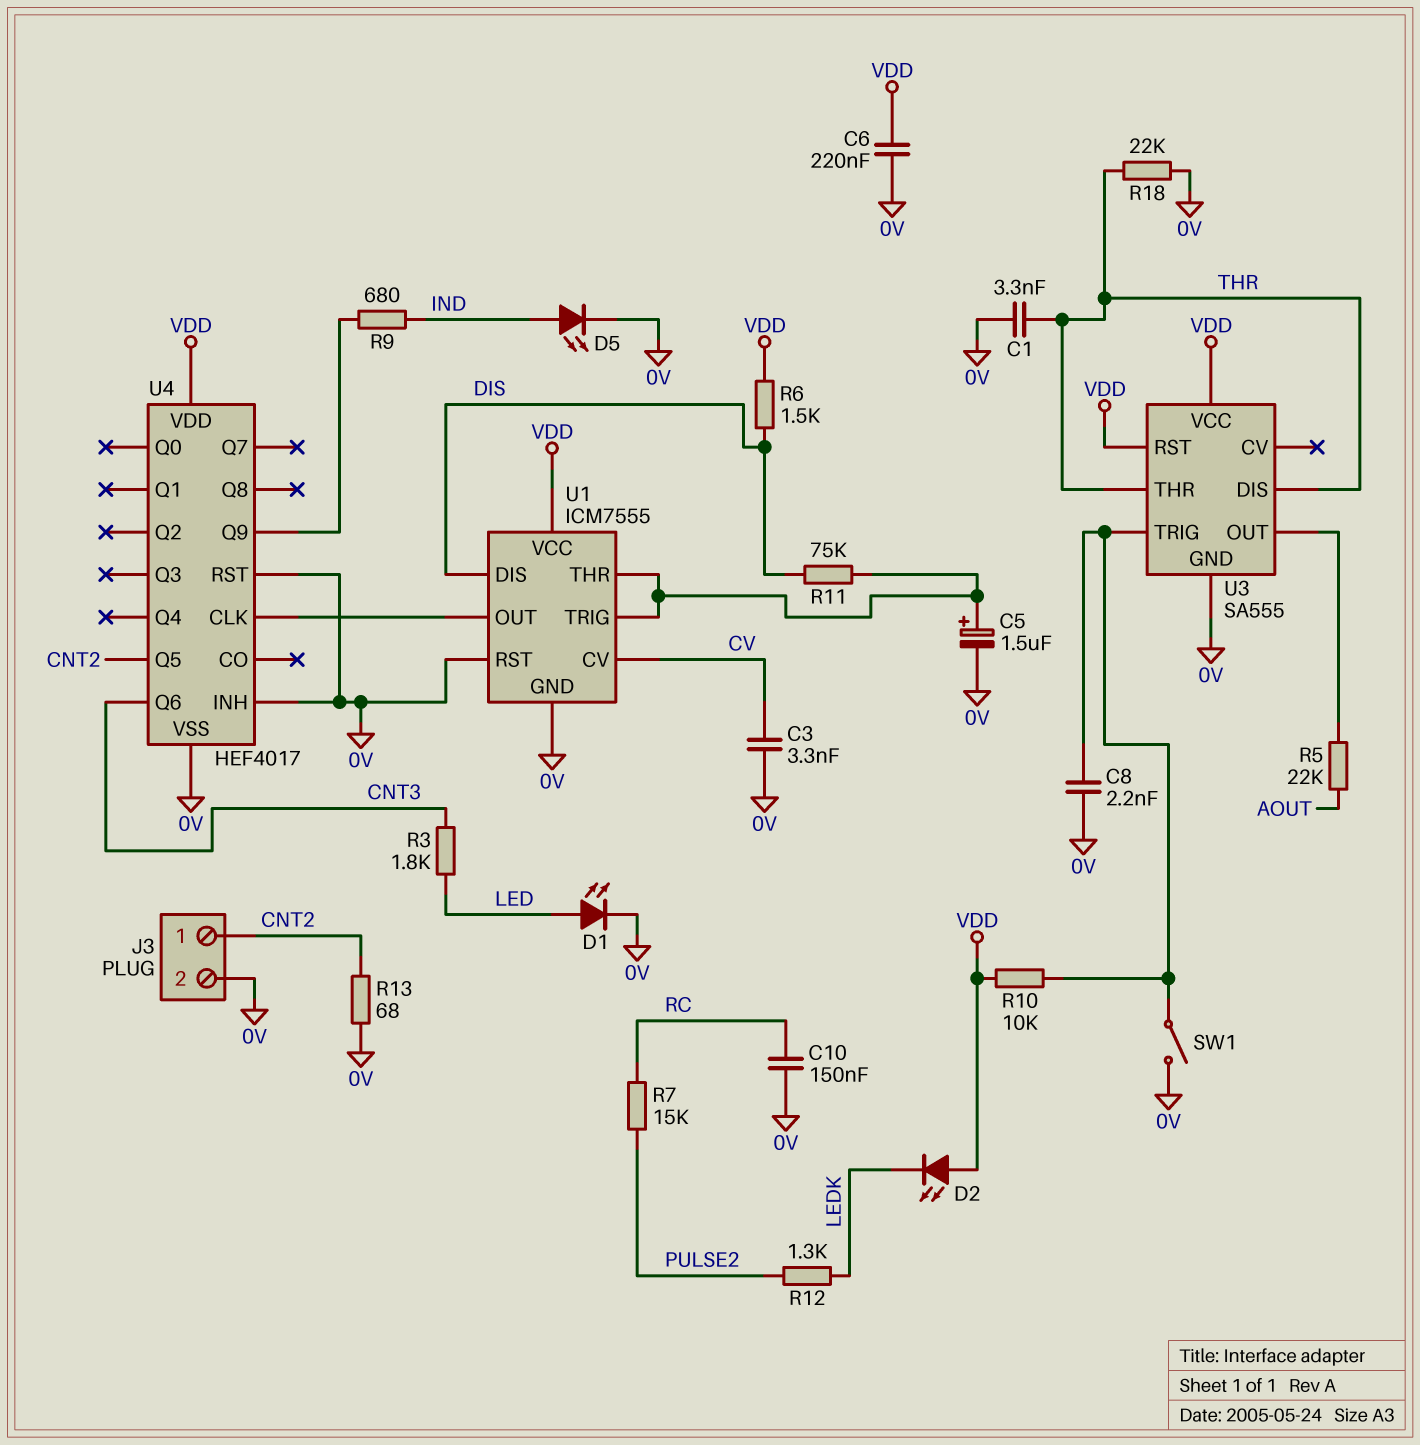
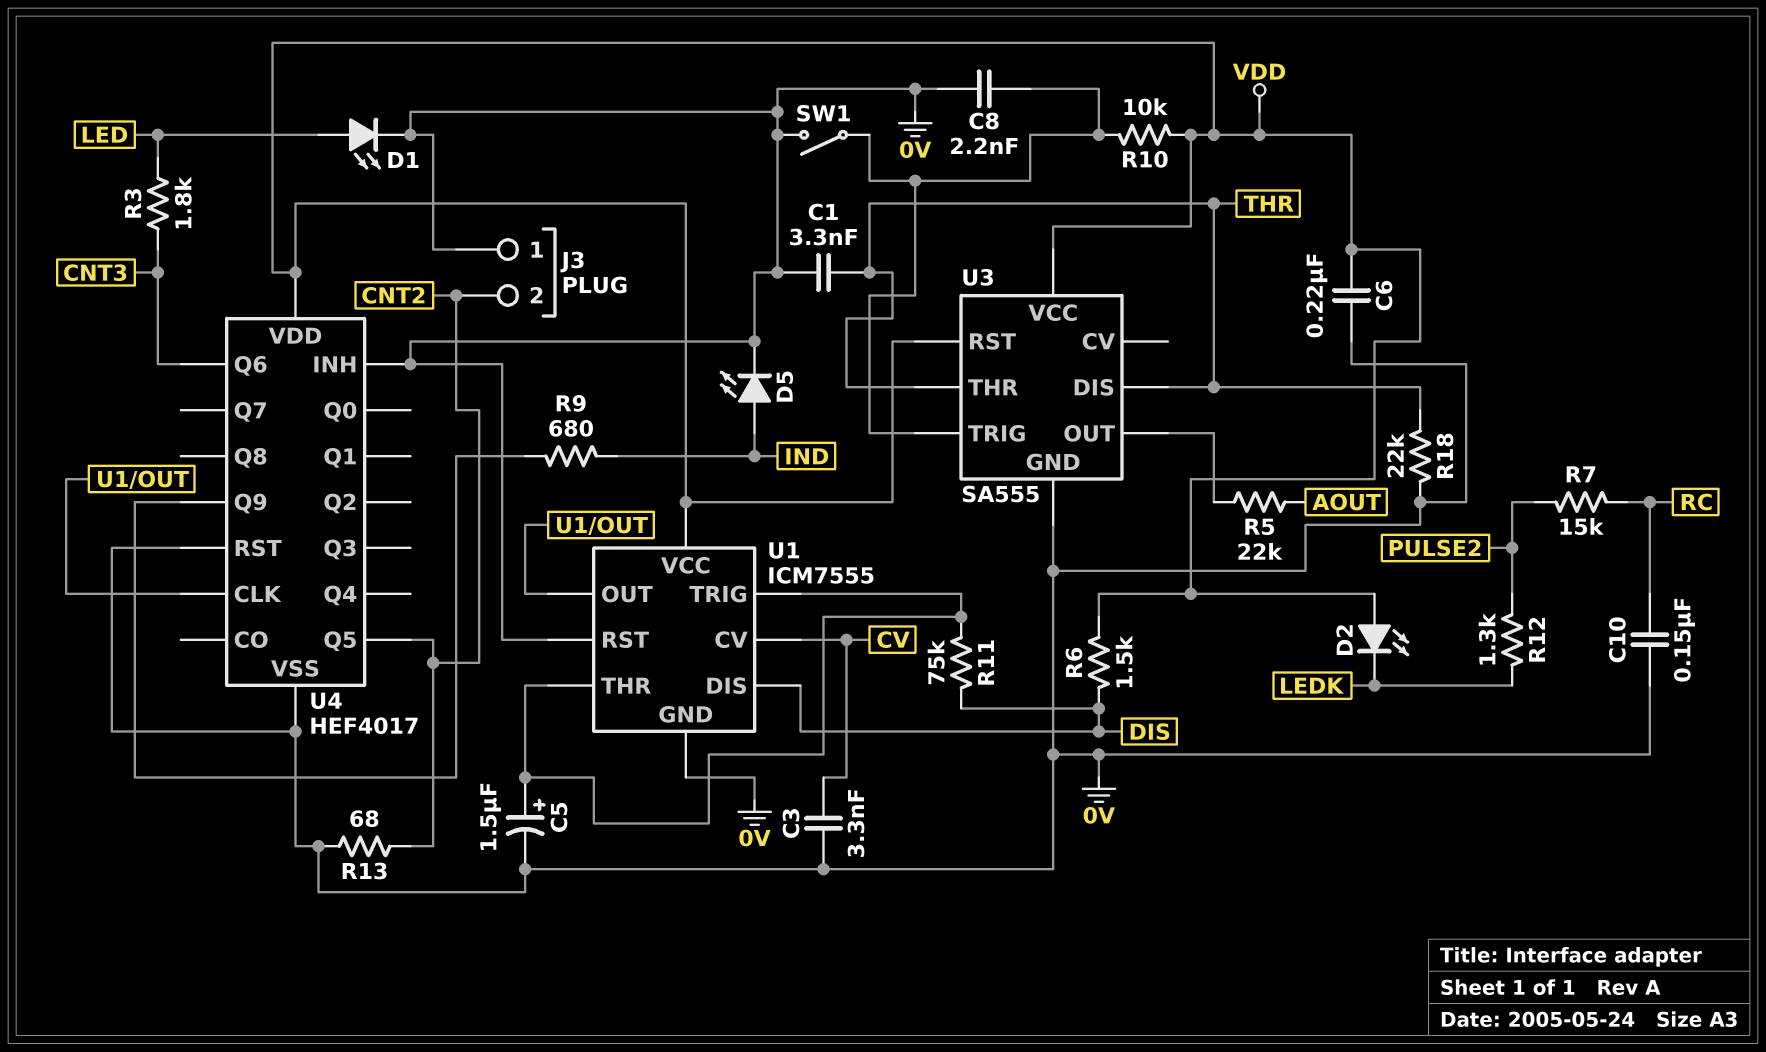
J3 pin 1: CNT2 -> 0V
J3 pin 2: 0V -> CNT2

